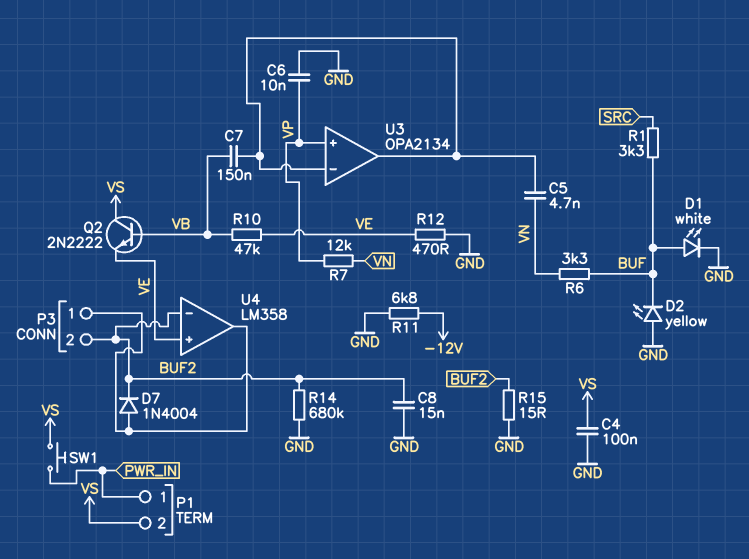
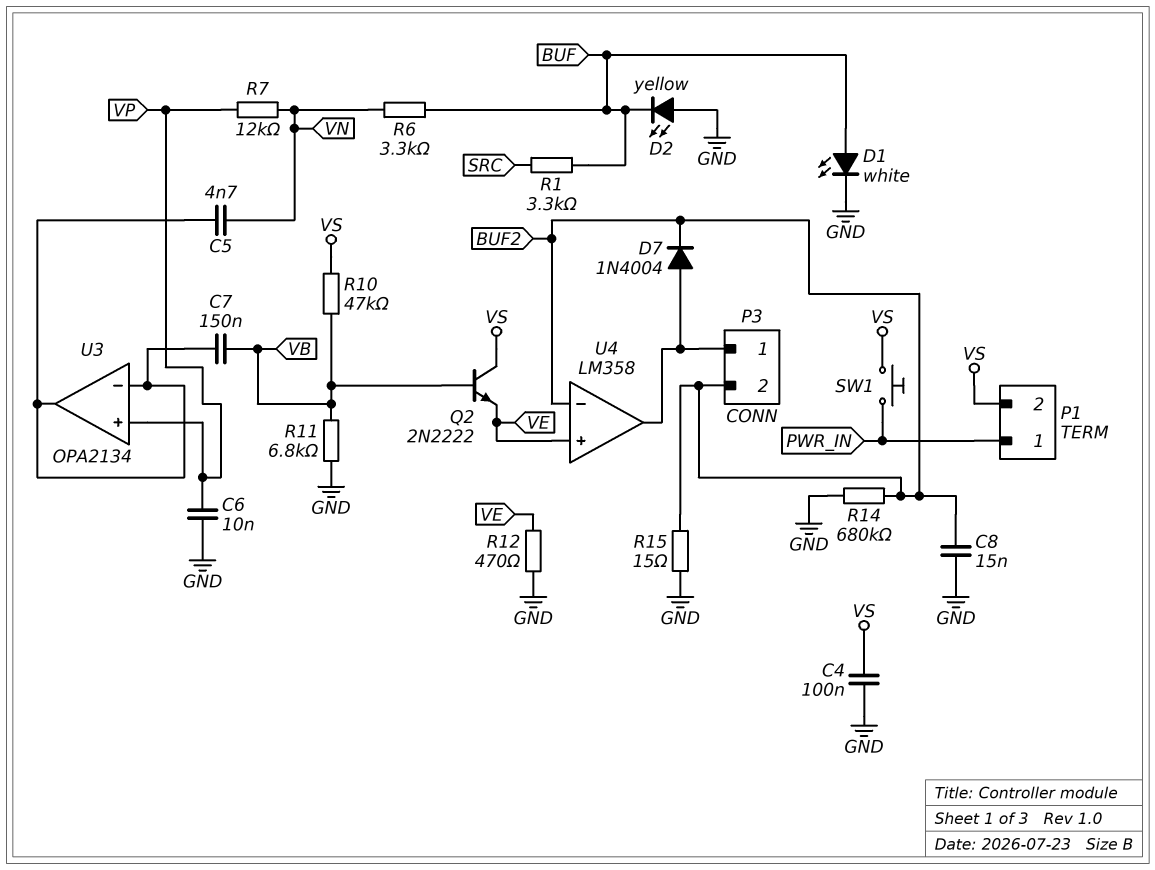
R10: 47k (VB, VE) -> 47k (VB, VS)
R11: 6.8k (-12V, GND) -> 6.8k (GND, VB)

